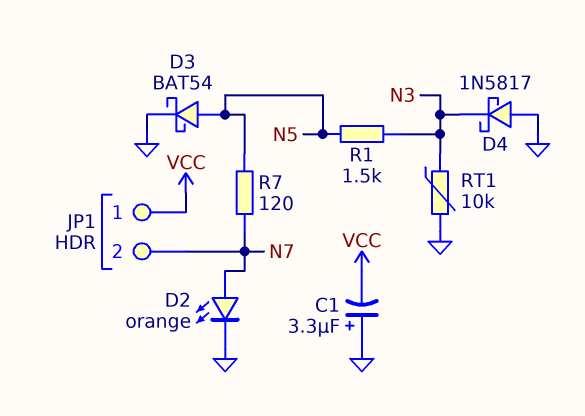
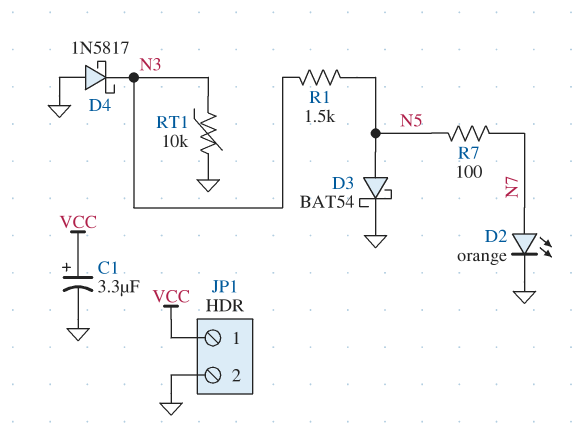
C1: 3.3uF (plus GND, minus VCC) -> 3.3uF (plus VCC, minus GND)
JP1 pin 2: N7 -> GND
R7: 120 (N5, N7) -> 100 (N5, N7)

